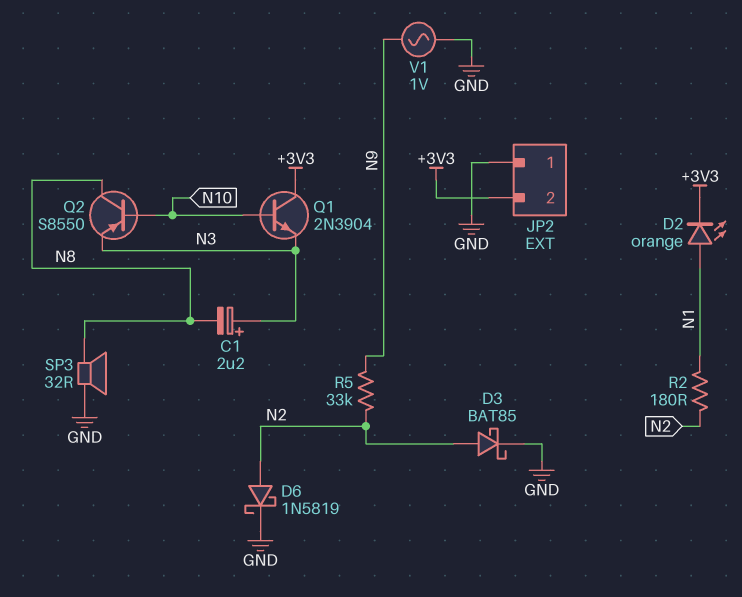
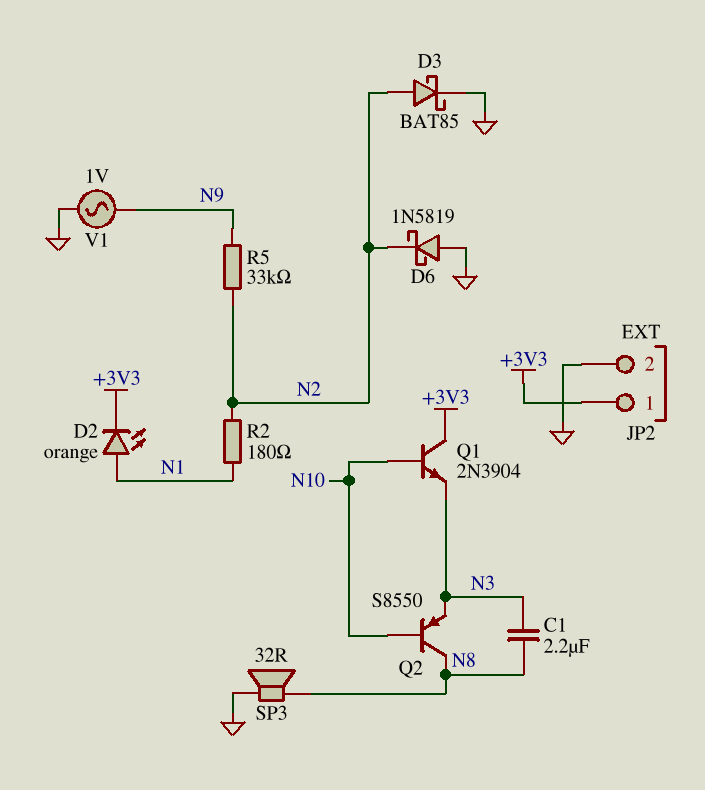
C1: 2.2uF (plus N3, minus N8) -> 2.2uF (N3, N8)
D6: schottky 1N5819 (A N2, K GND) -> schottky 1N5819 (A GND, K N2)
JP2 pin 1: GND -> +3V3
JP2 pin 2: +3V3 -> GND

